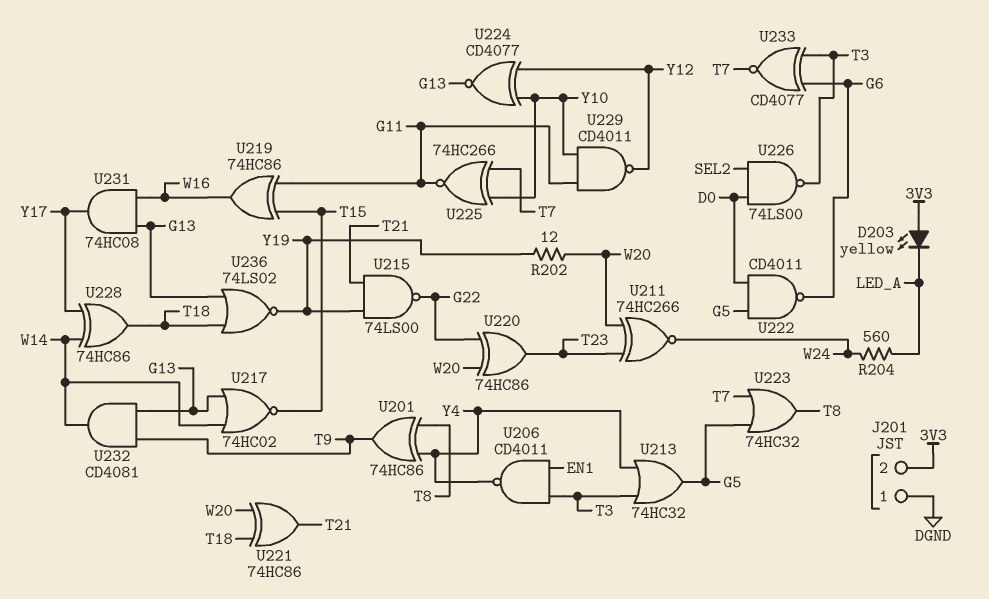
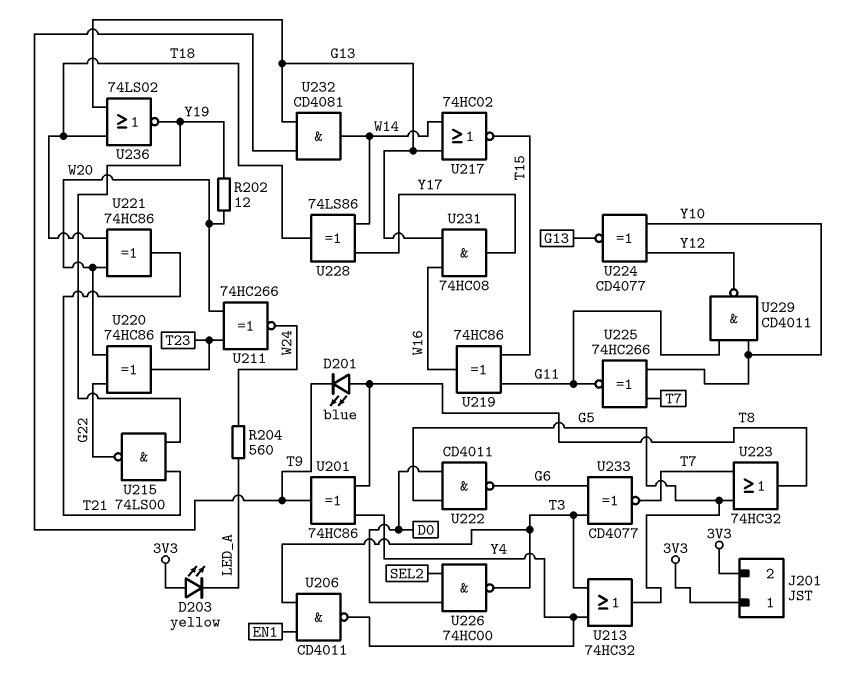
D201: none -> LED blue (A T8, K T9)
J201 pin 1: DGND -> 3V3
U226: NAND 74LS00 (in D0, in SEL2, out T3) -> NAND 74HC00 (in D0, in SEL2, out T3)
U228: XOR 74HC86 (in W14, in Y17, out T18) -> XOR 74LS86 (in W14, in Y17, out T18)

